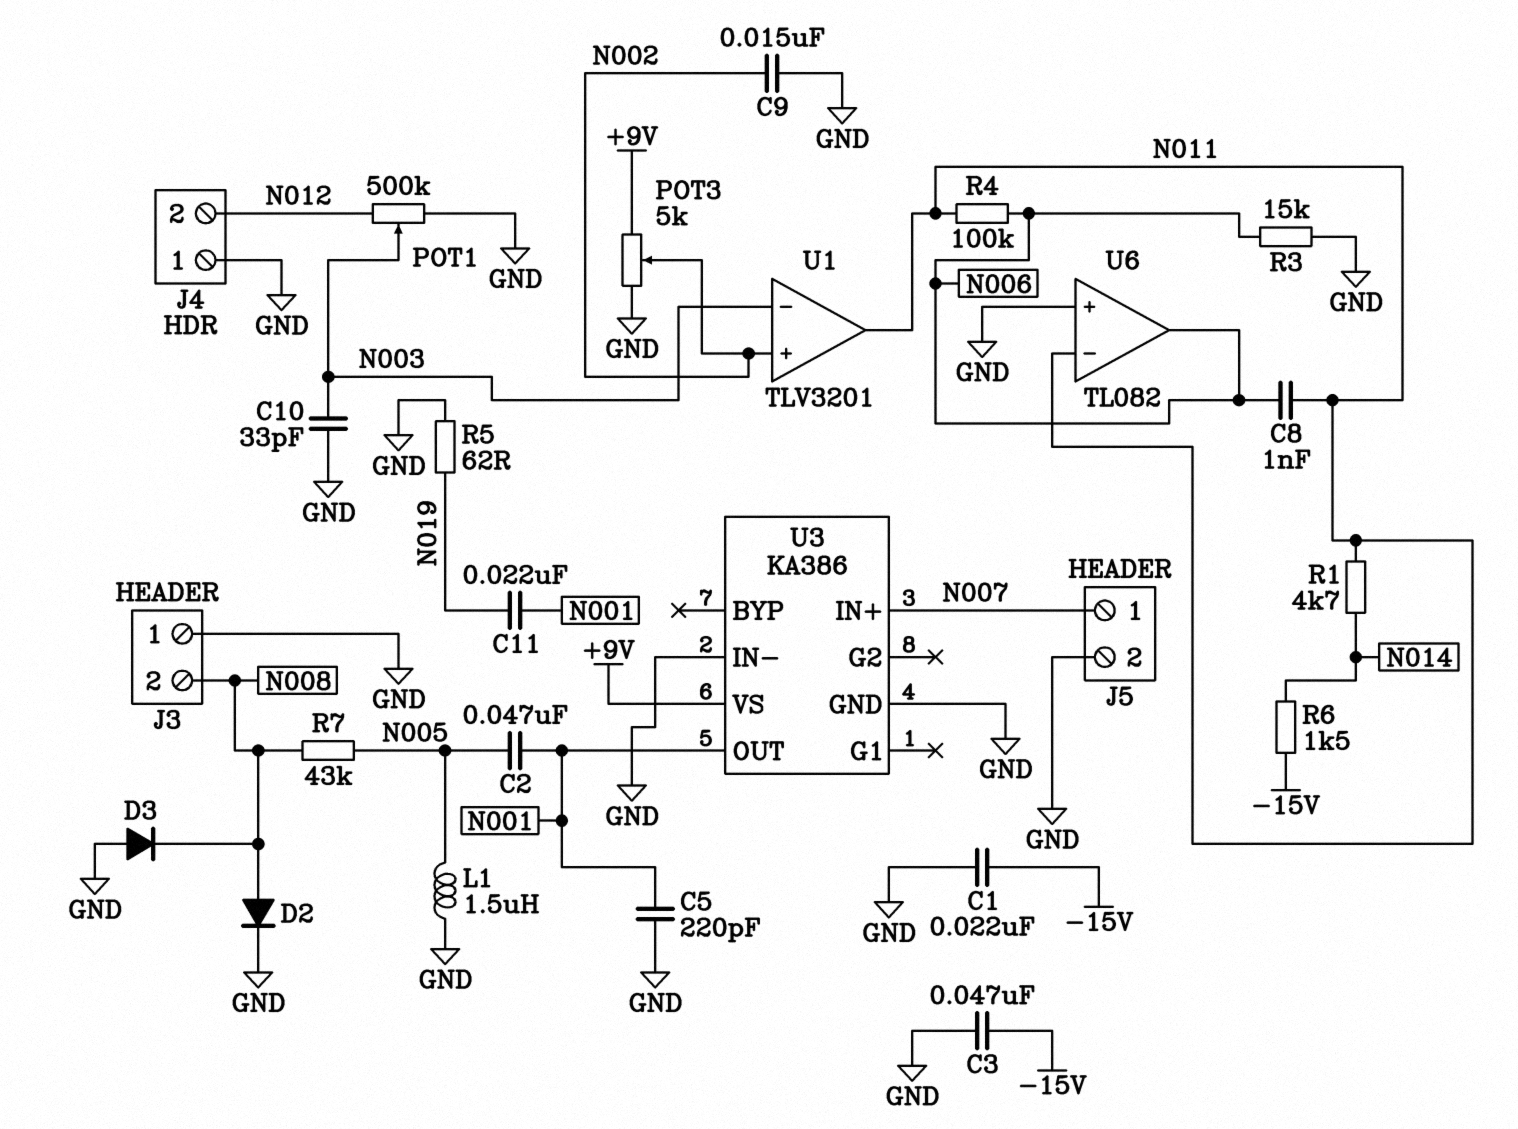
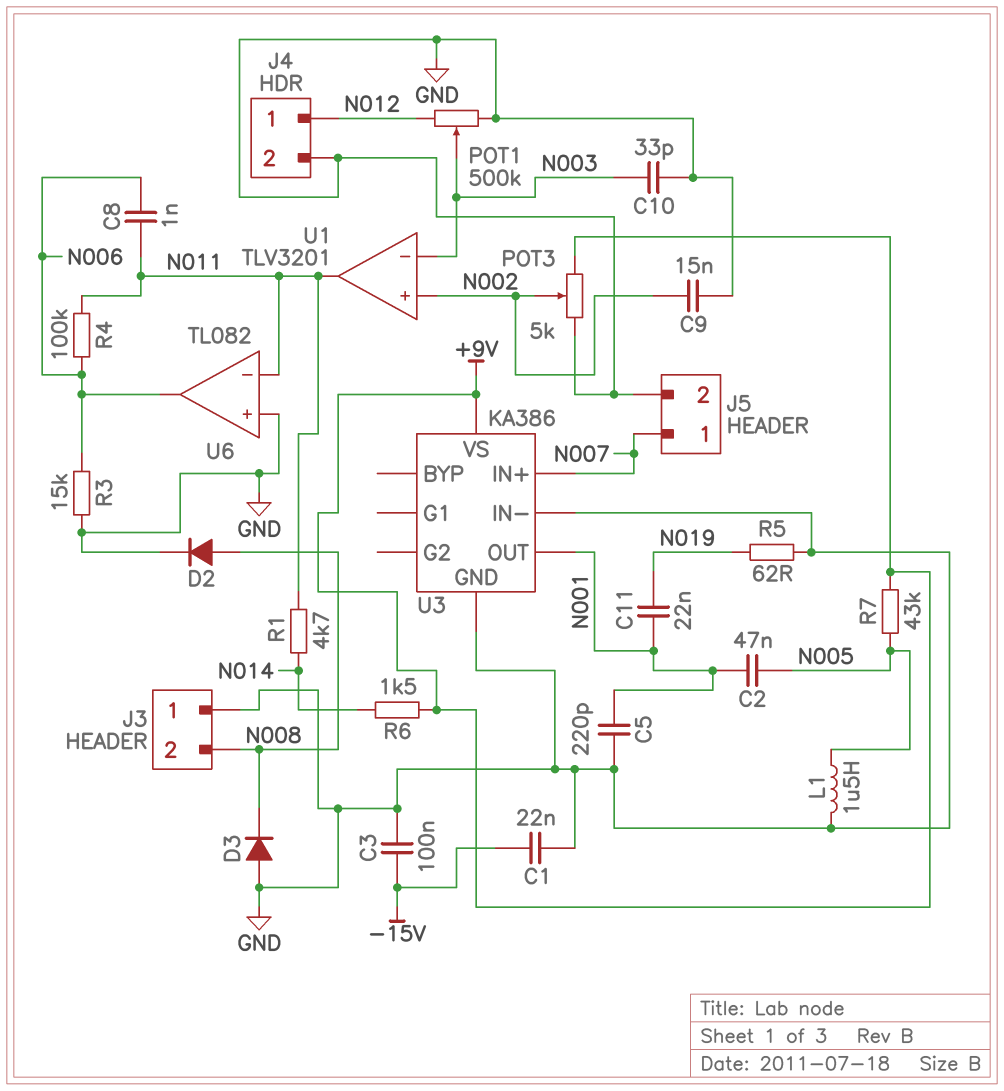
C3: 47nF (-15V, GND) -> 100nF (-15V, GND)
J4 pin 1: GND -> N012
J4 pin 2: N012 -> GND
R6: 1.5k (-15V, N014) -> 1.5k (+9V, N014)
R7: 43k (N005, N008) -> 43k (+9V, N005)

